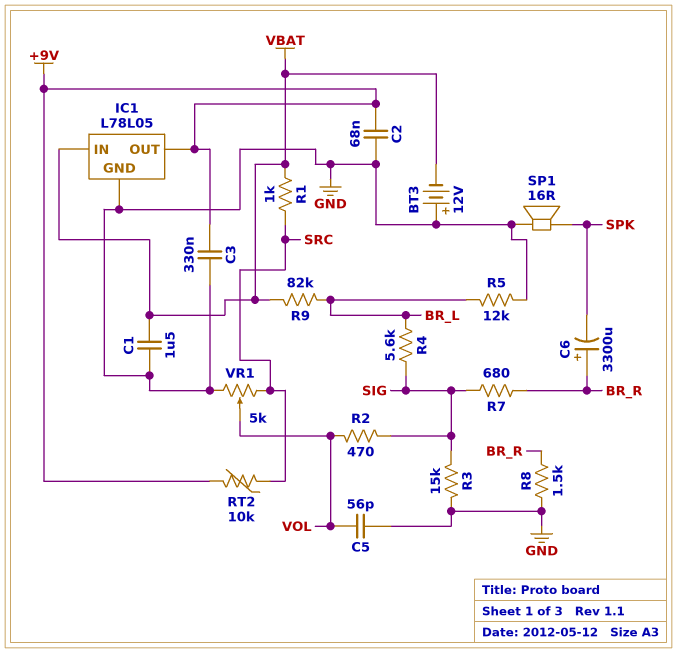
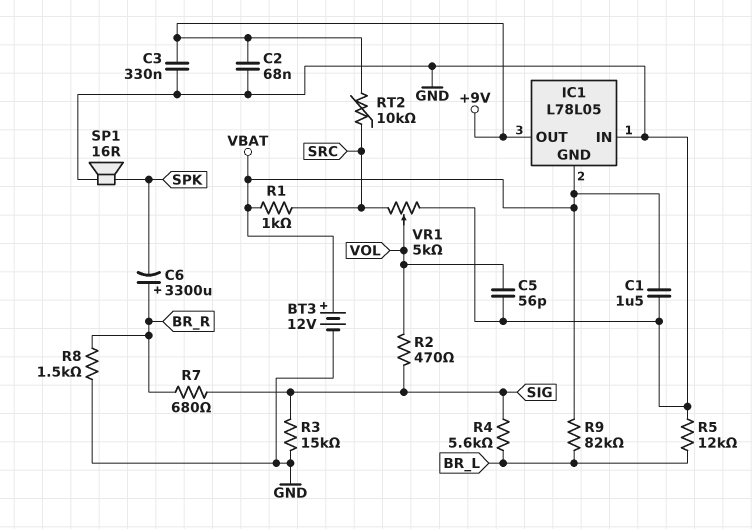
BT3: 12V (plus GND, minus VBAT) -> 12V (plus VBAT, minus GND)
IC1 pin GND: GND -> VBAT
IC1 pin IN: VBAT -> GND

